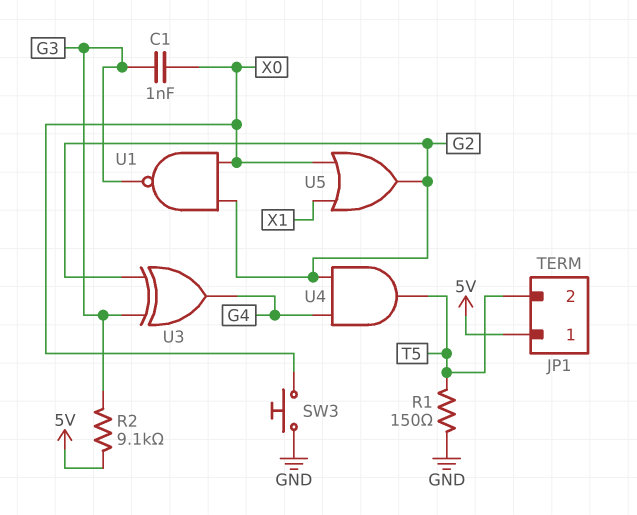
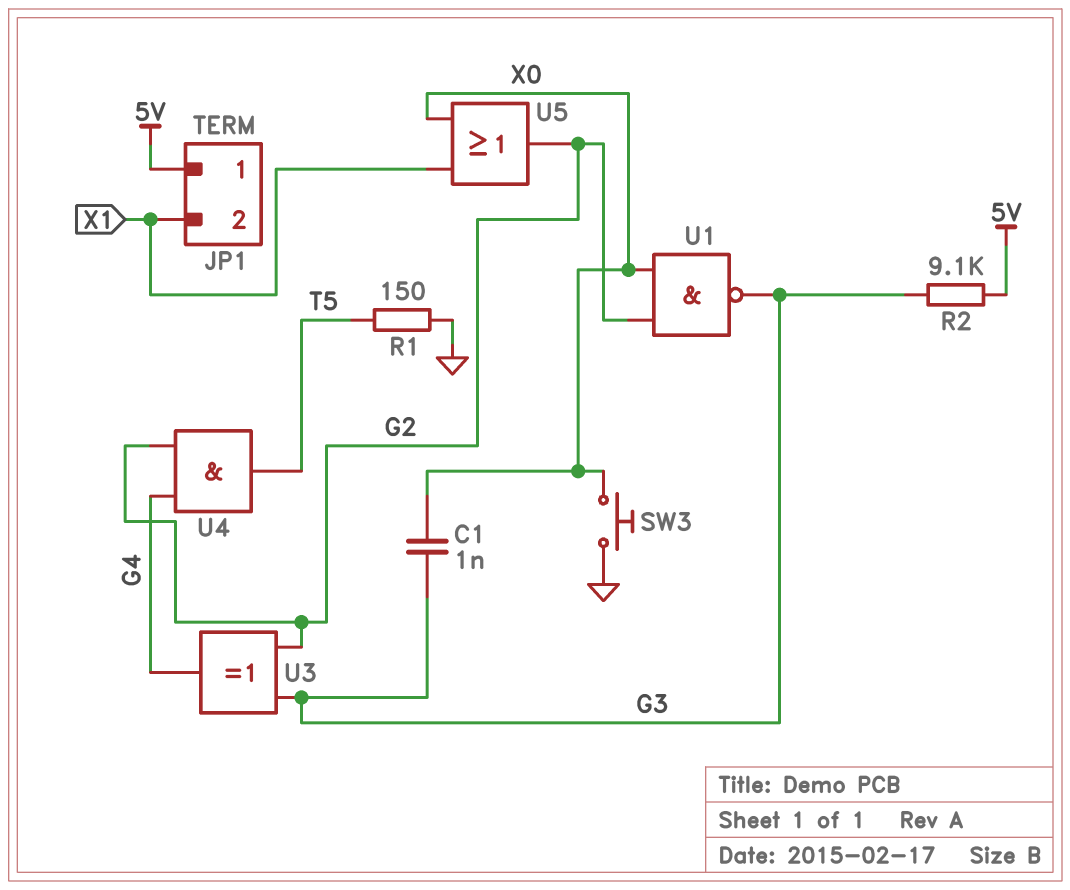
JP1 pin 2: T5 -> X1

